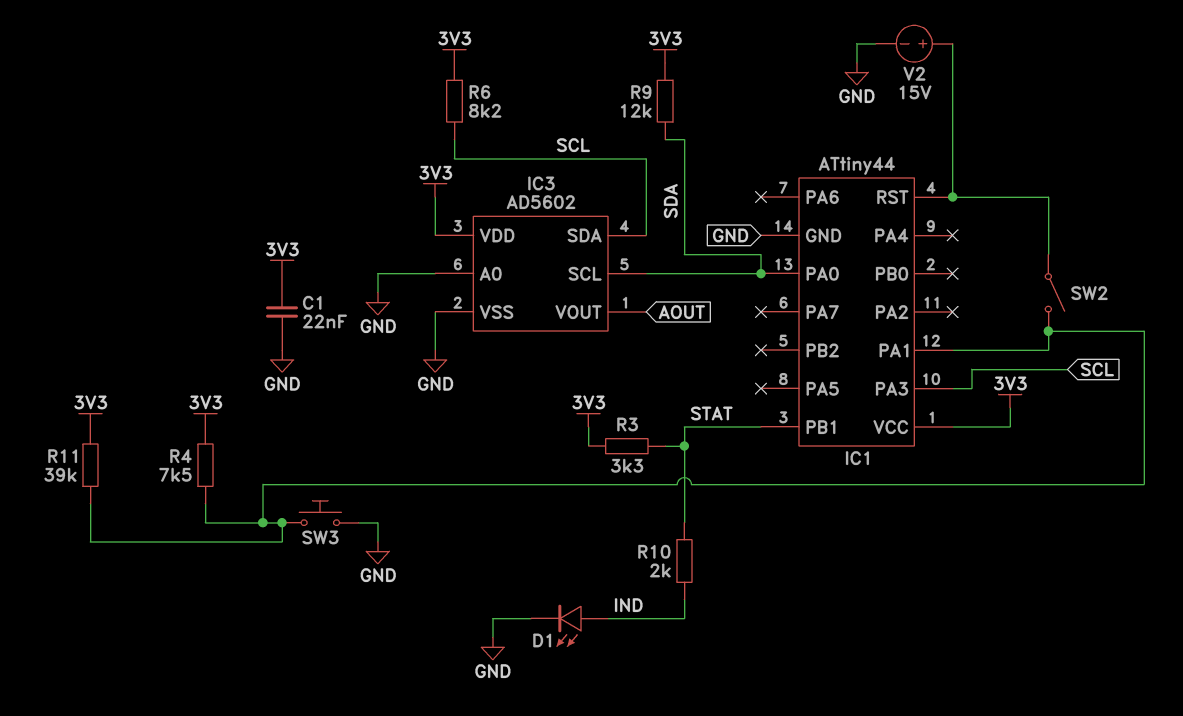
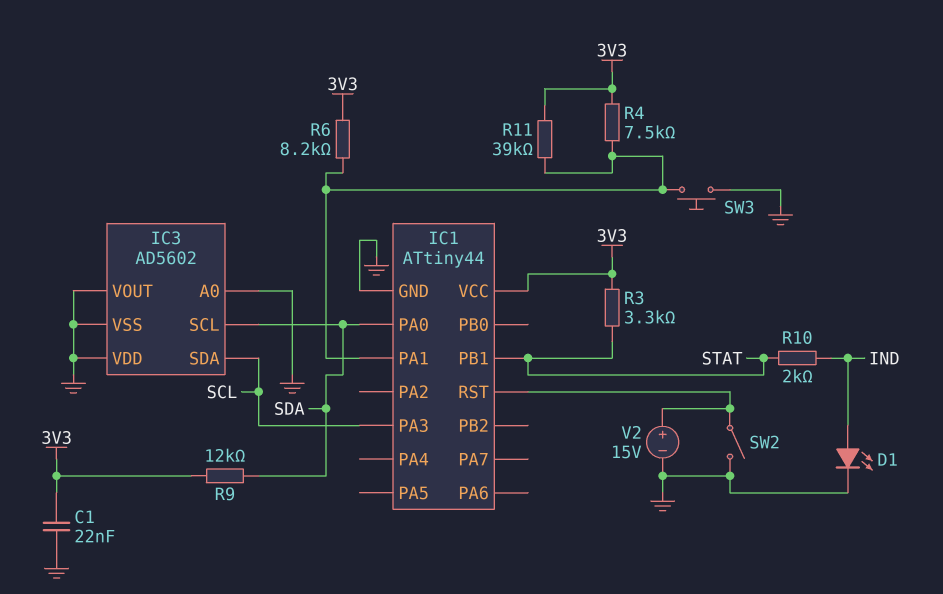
IC3 pin VDD: 3V3 -> GND
IC3 pin VOUT: AOUT -> GND
R6: 8.2k (3V3, SCL) -> 8.2k (3V3, IC1/PA1)
SW2: switch (IC1/PA1, IC1/RST) -> switch (GND, IC1/RST)

